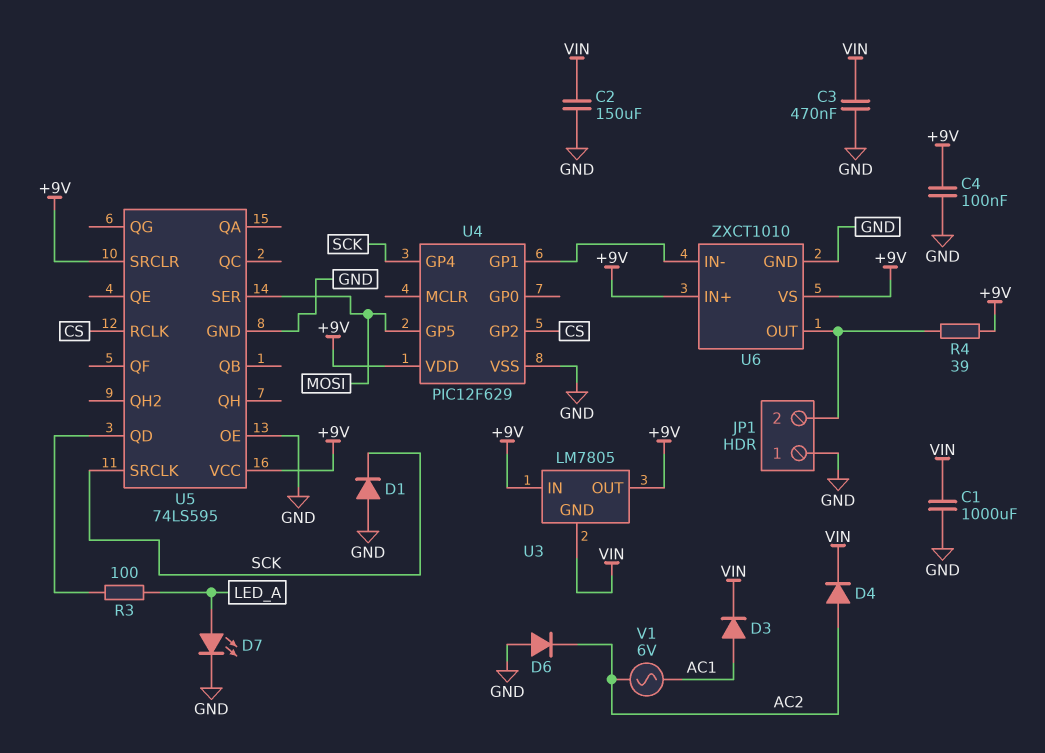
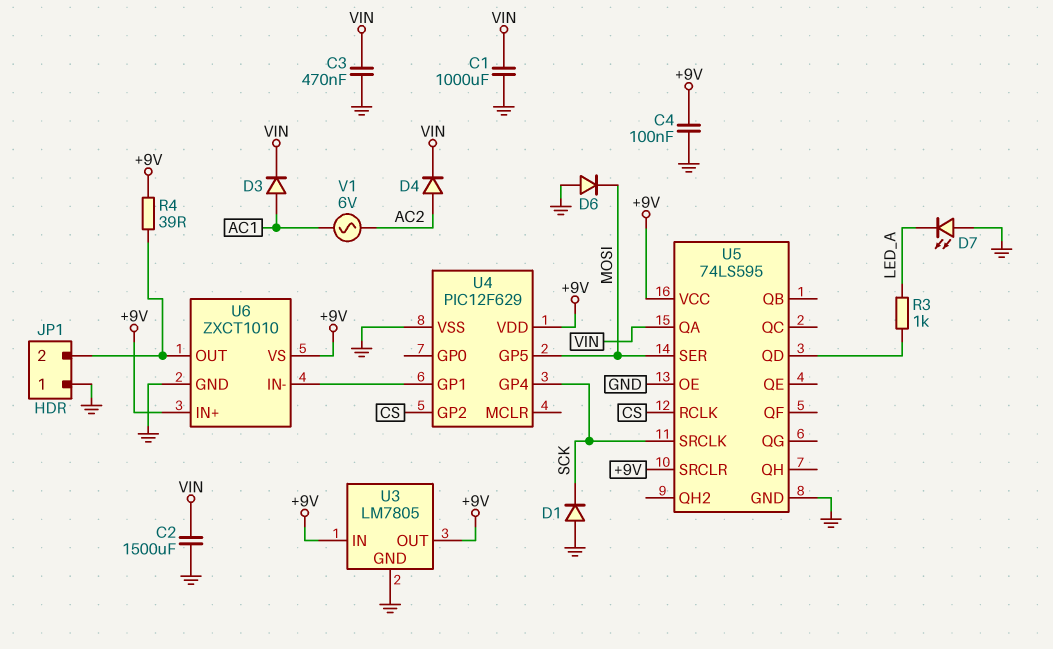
C2: 150uF (GND, VIN) -> 1500uF (GND, VIN)
D6: diode (A GND, K AC2) -> diode (A GND, K MOSI)
D7: LED (A LED_A, K GND) -> LED (A GND, K LED_A)
R3: 100 (LED_A, U5/QD) -> 1k (LED_A, U5/QD)
U3 pin GND: VIN -> GND
U5 pin QA: none -> VIN

